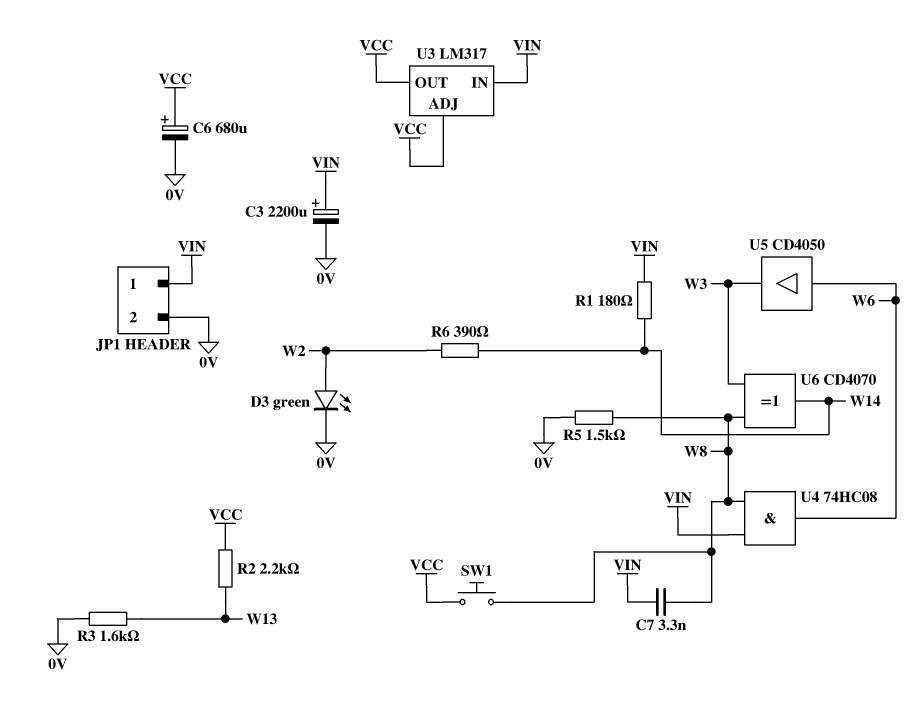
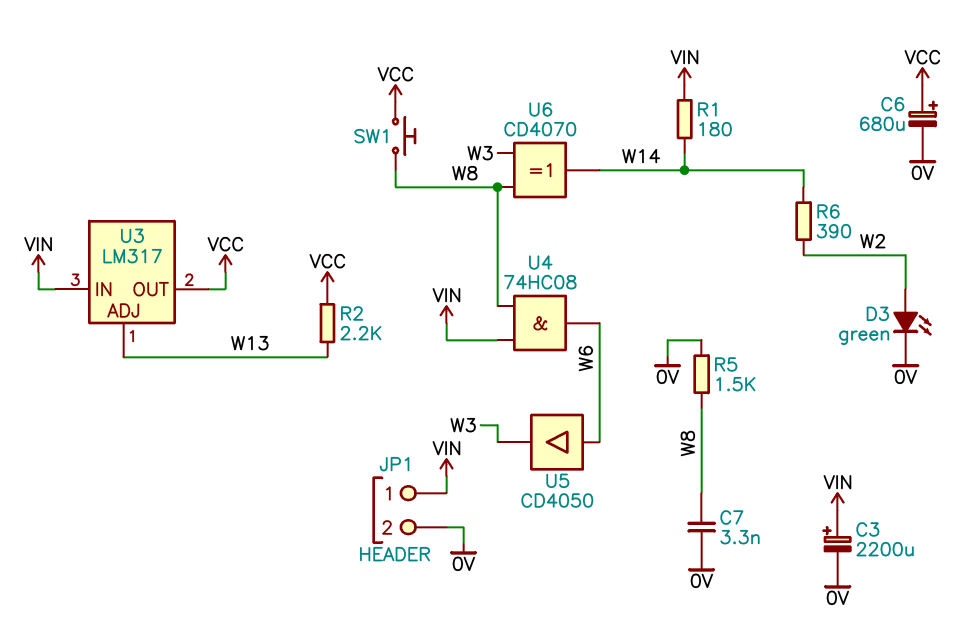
C7: 3.3nF (VIN, W8) -> 3.3nF (0V, W8)
R3: 1.6k (0V, W13) -> none
U3 pin ADJ: VCC -> W13

